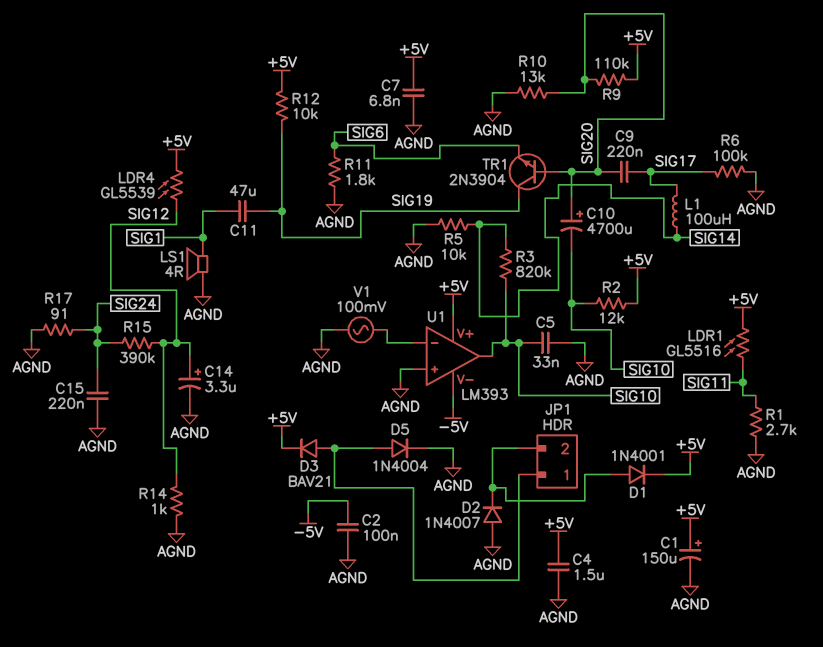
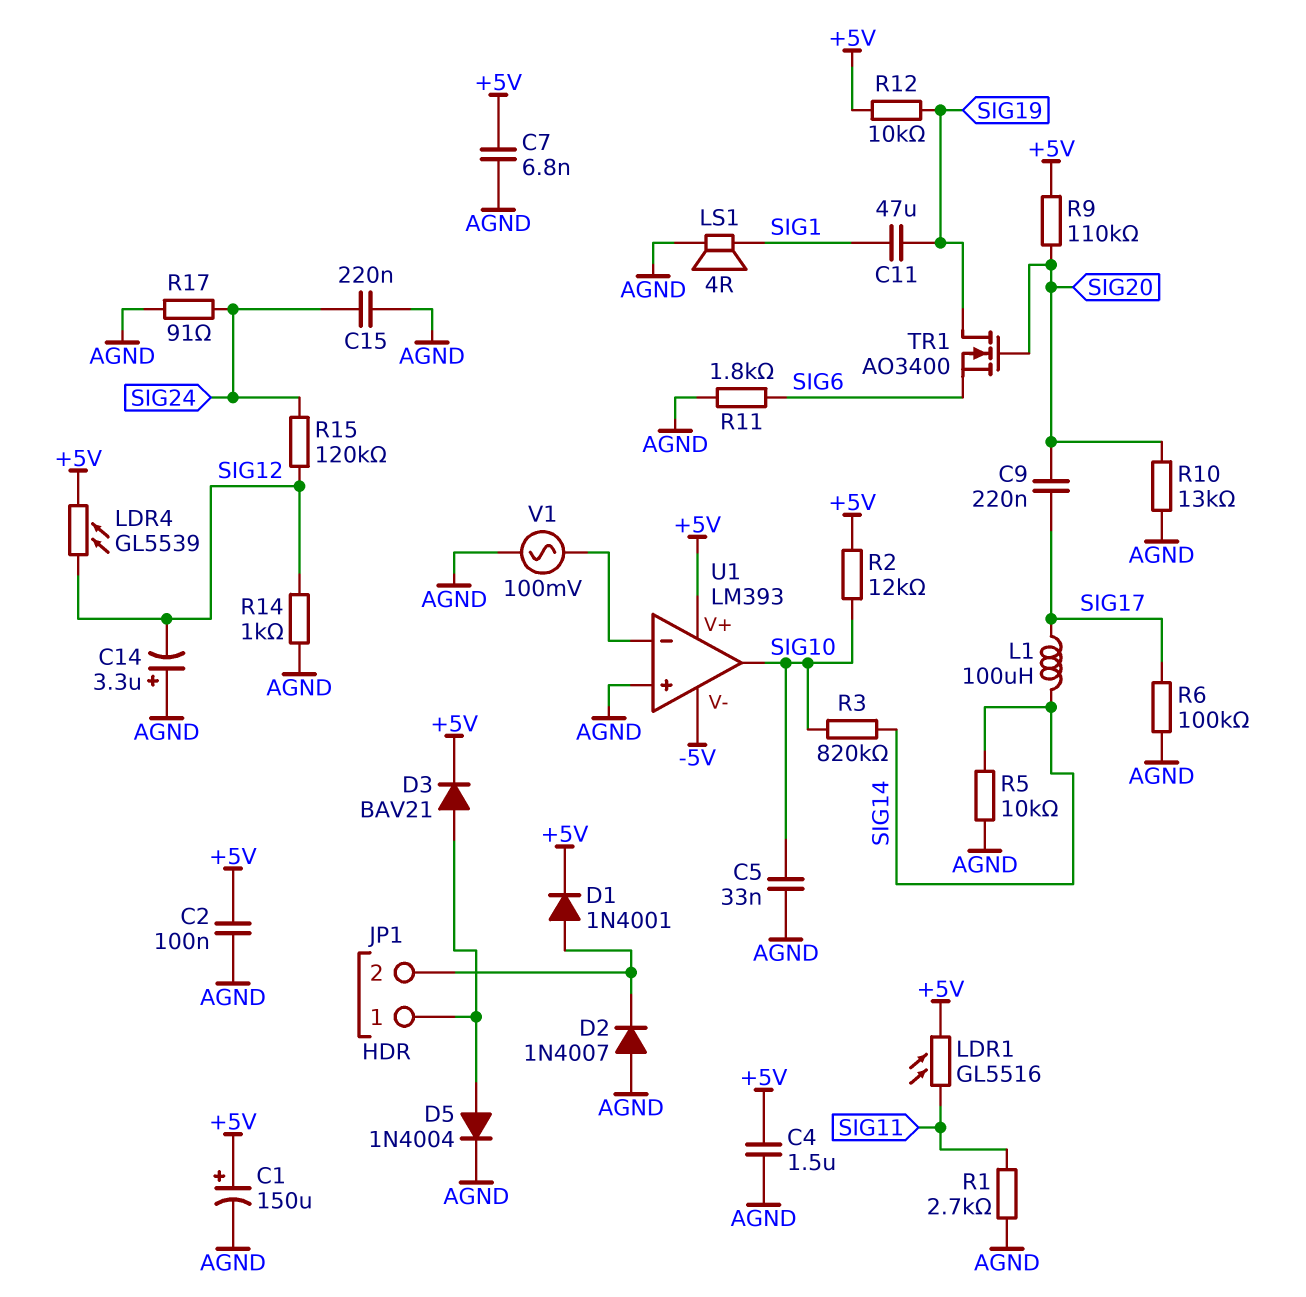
C2: 100nF (-5V, AGND) -> 100nF (+5V, AGND)
C10: 4700uF (plus SIG20, minus SIG10) -> none
C14: 3.3uF (plus SIG12, minus AGND) -> 3.3uF (plus AGND, minus SIG12)
R15: 390k (SIG12, SIG24) -> 120k (SIG12, SIG24)
TR1: NPN 2N3904 (B SIG20, C SIG19, E SIG6) -> NMOS AO3400 (G SIG20, D SIG19, S SIG6)

